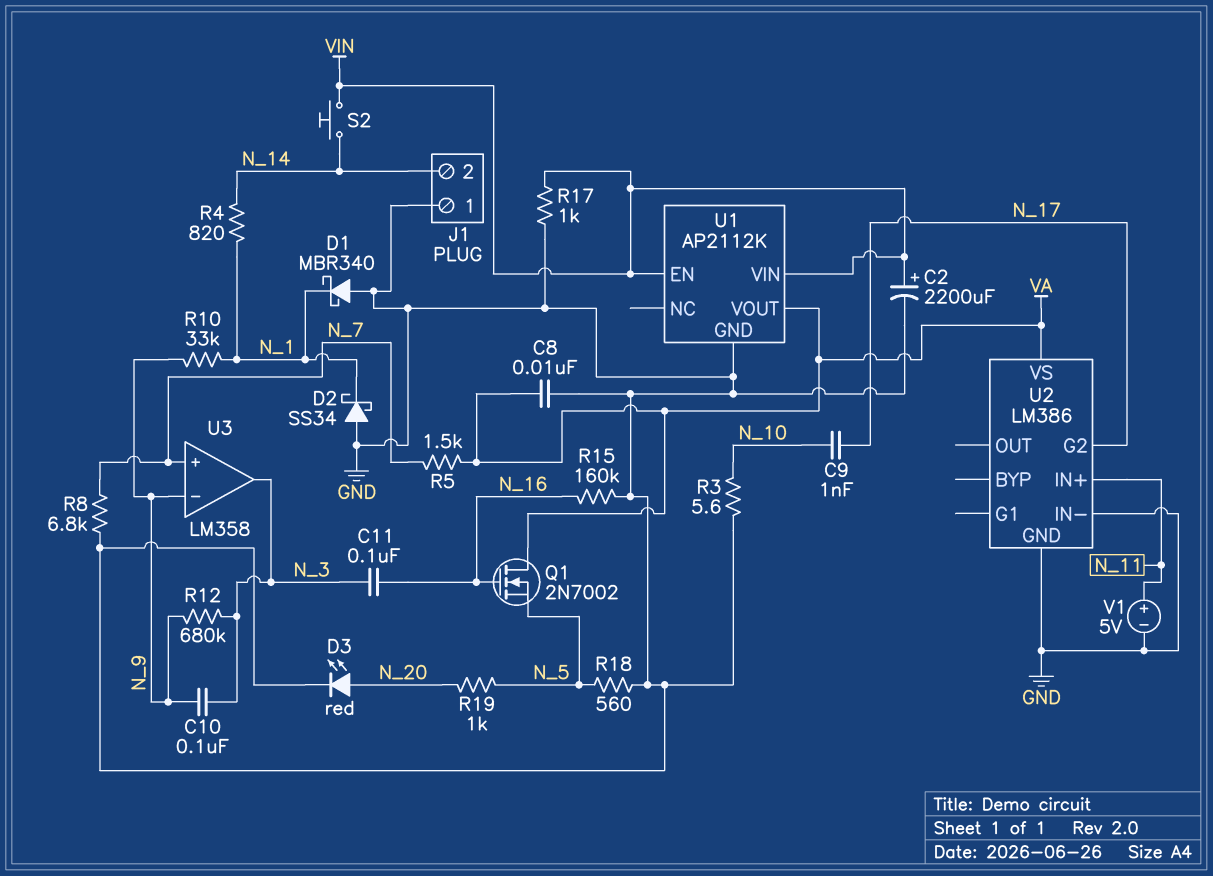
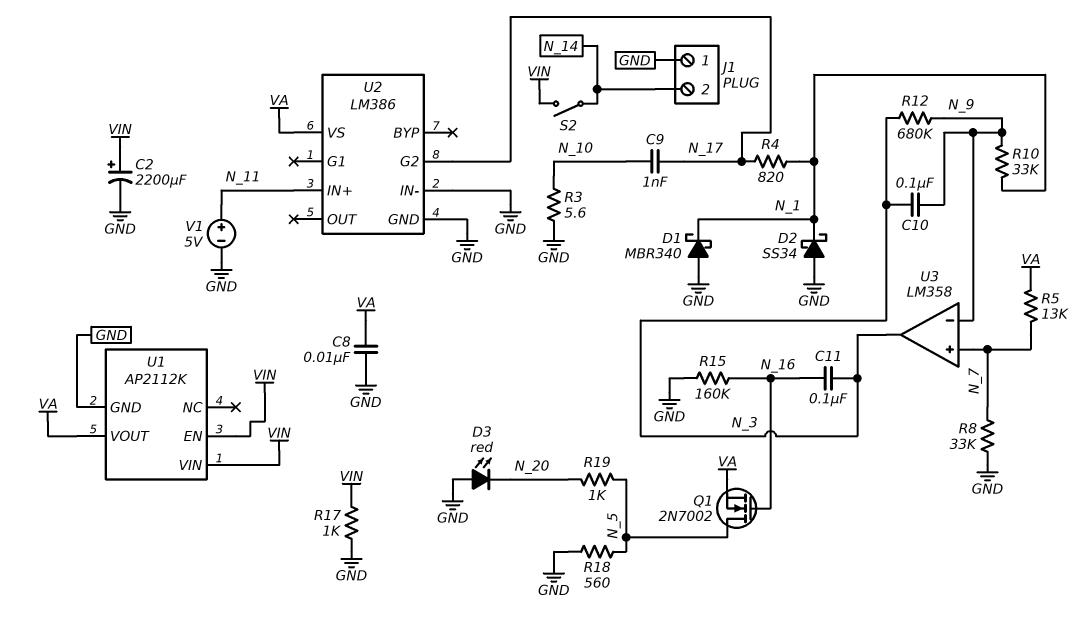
D3: LED red (A N_20, K GND) -> LED red (A GND, K N_20)
Q1: NMOS 2N7002 (G N_16, D VA, S N_5) -> NMOS 2N7002 (G N_16, D N_5, S VA)
R4: 820 (N_1, N_14) -> 820 (N_1, N_17)
R5: 1.5k (N_7, VA) -> 13k (N_7, VA)
R8: 6.8k (GND, N_7) -> 33k (GND, N_7)
S2: button (N_14, VIN) -> switch (N_14, VIN)

